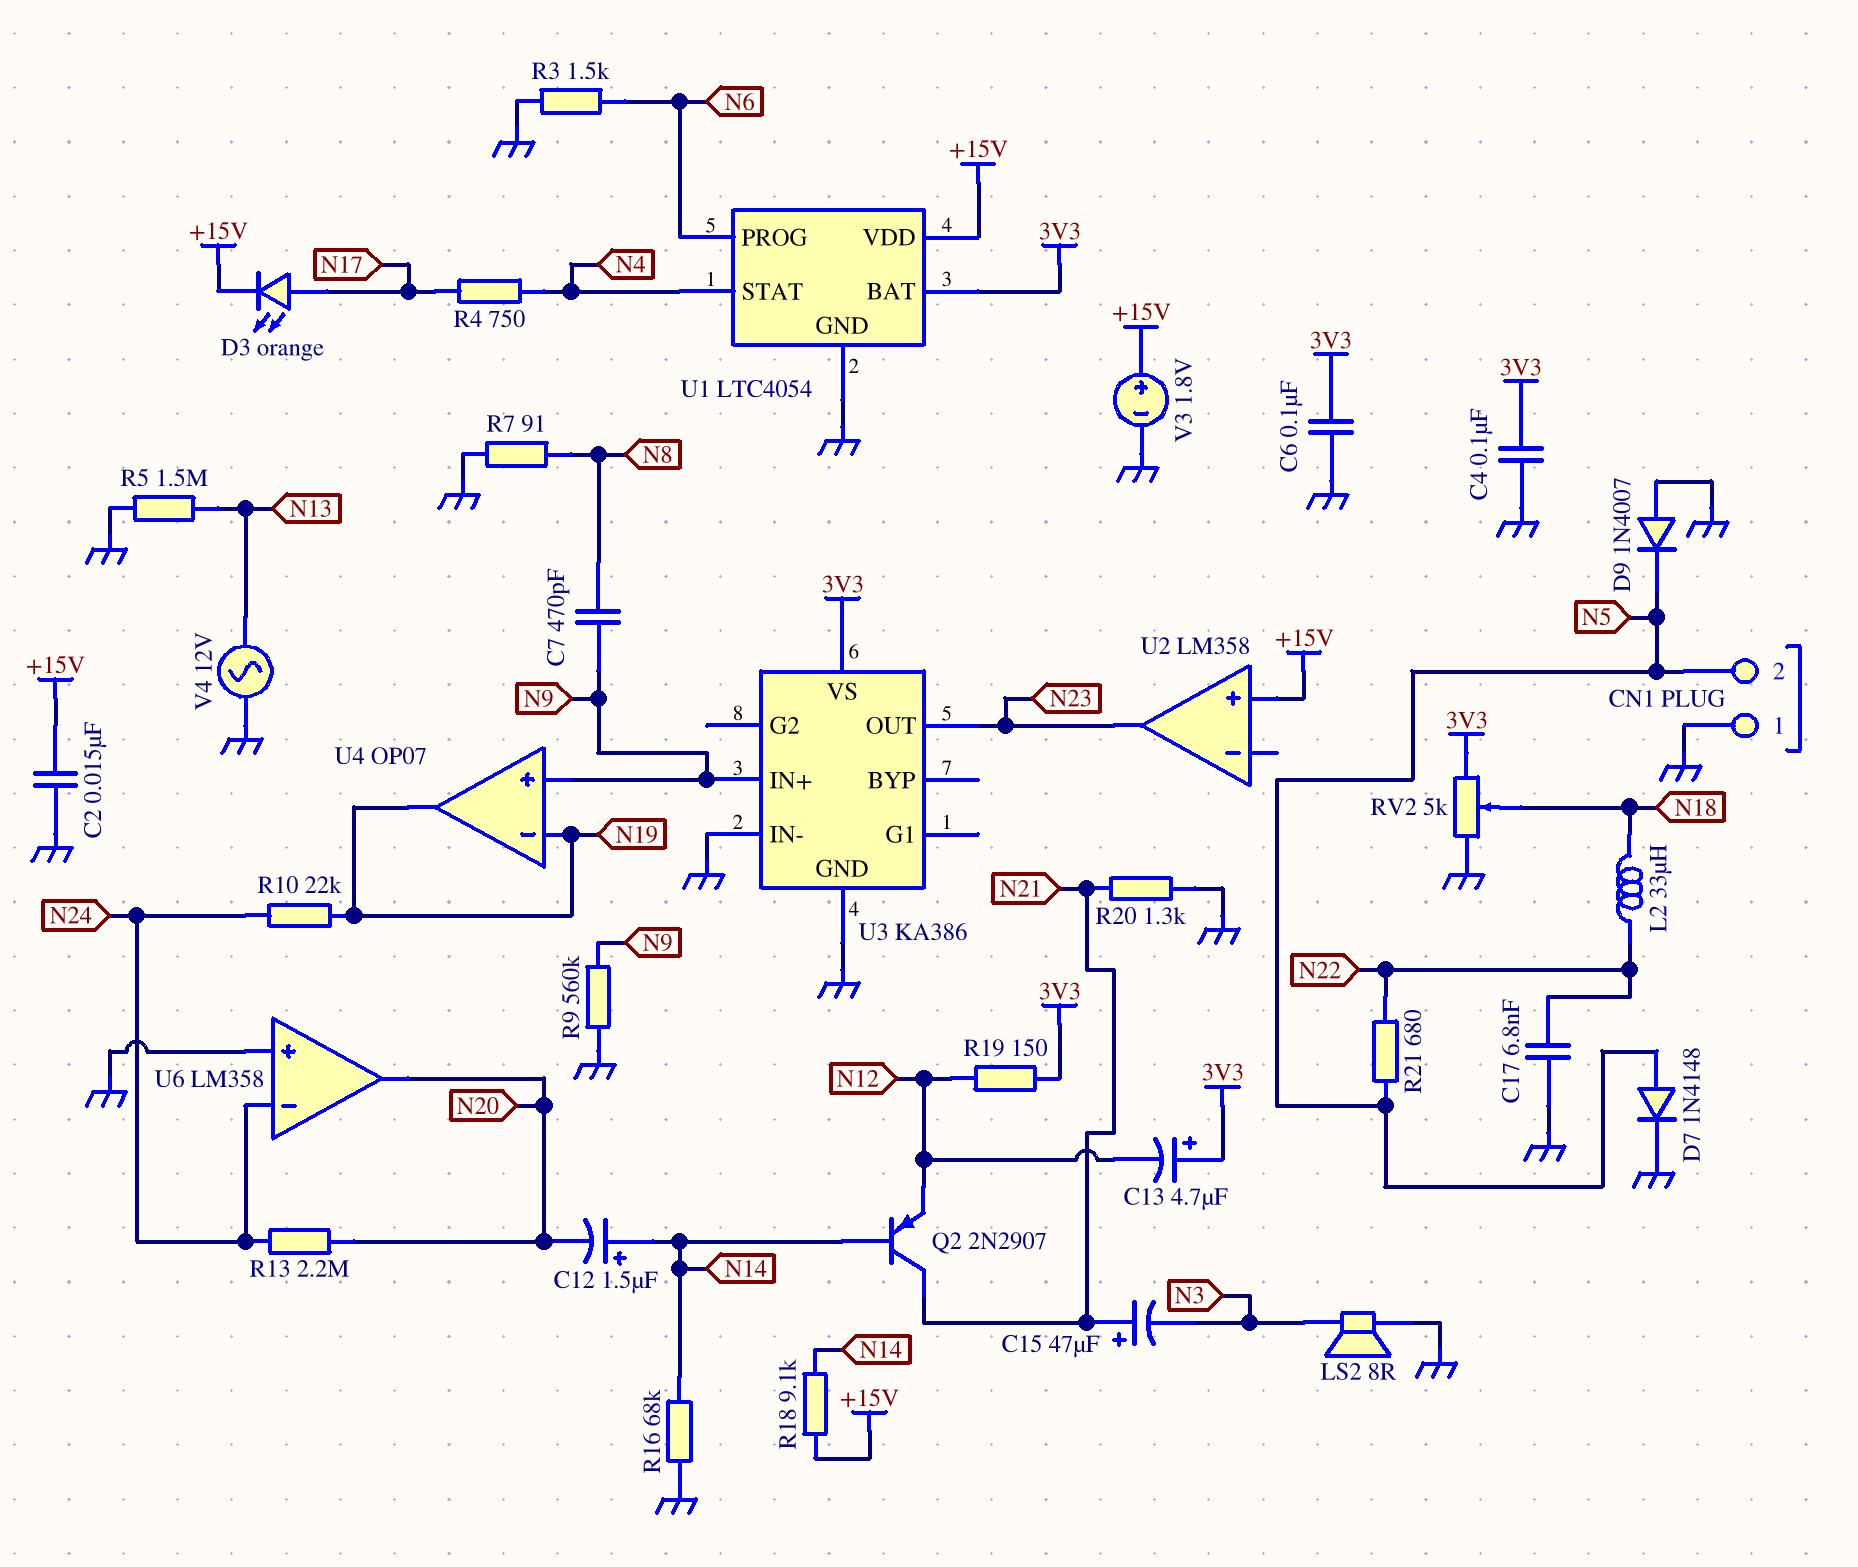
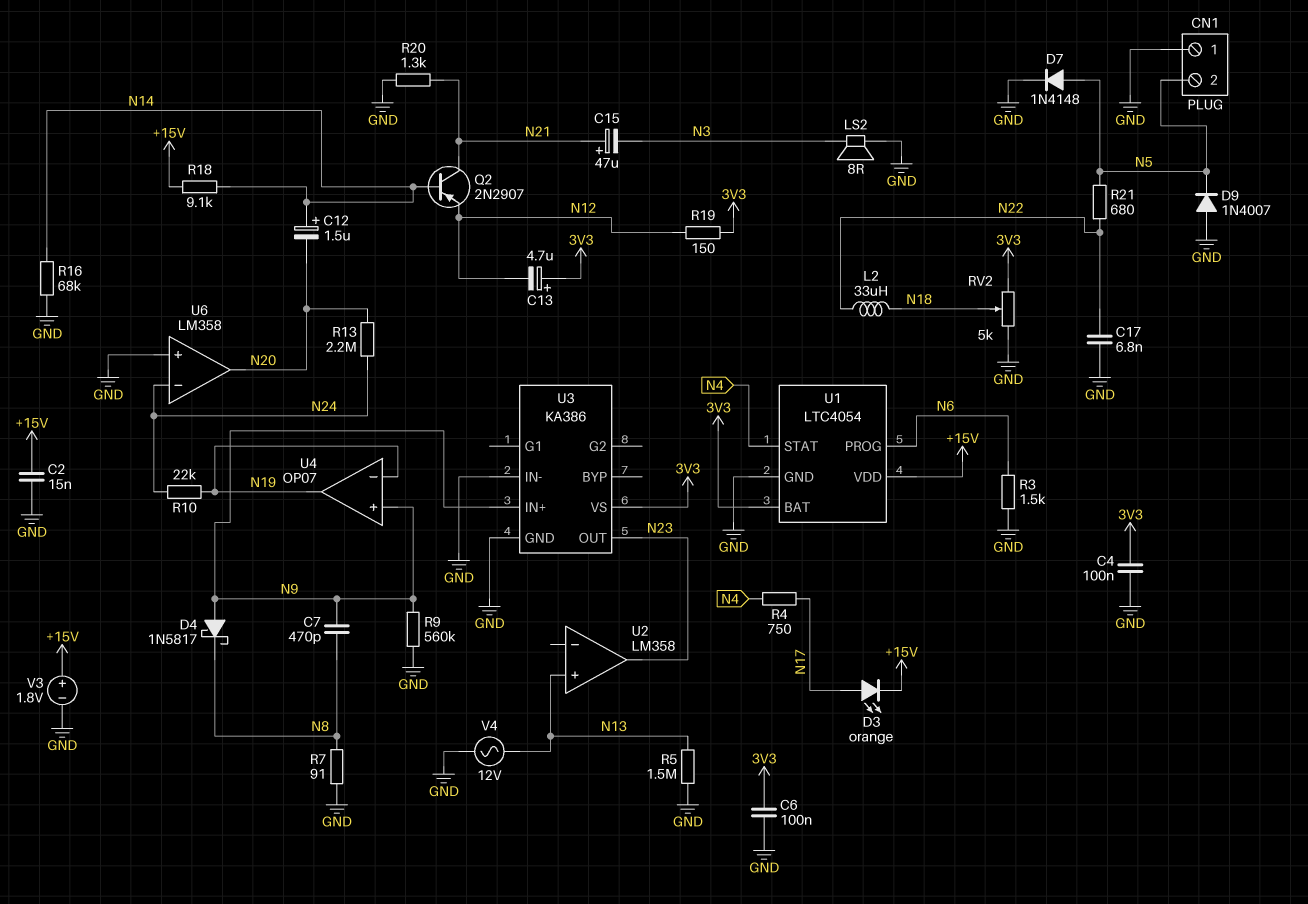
D4: none -> schottky 1N5817 (A N9, K N8)
U2 pin in+: +15V -> N13

